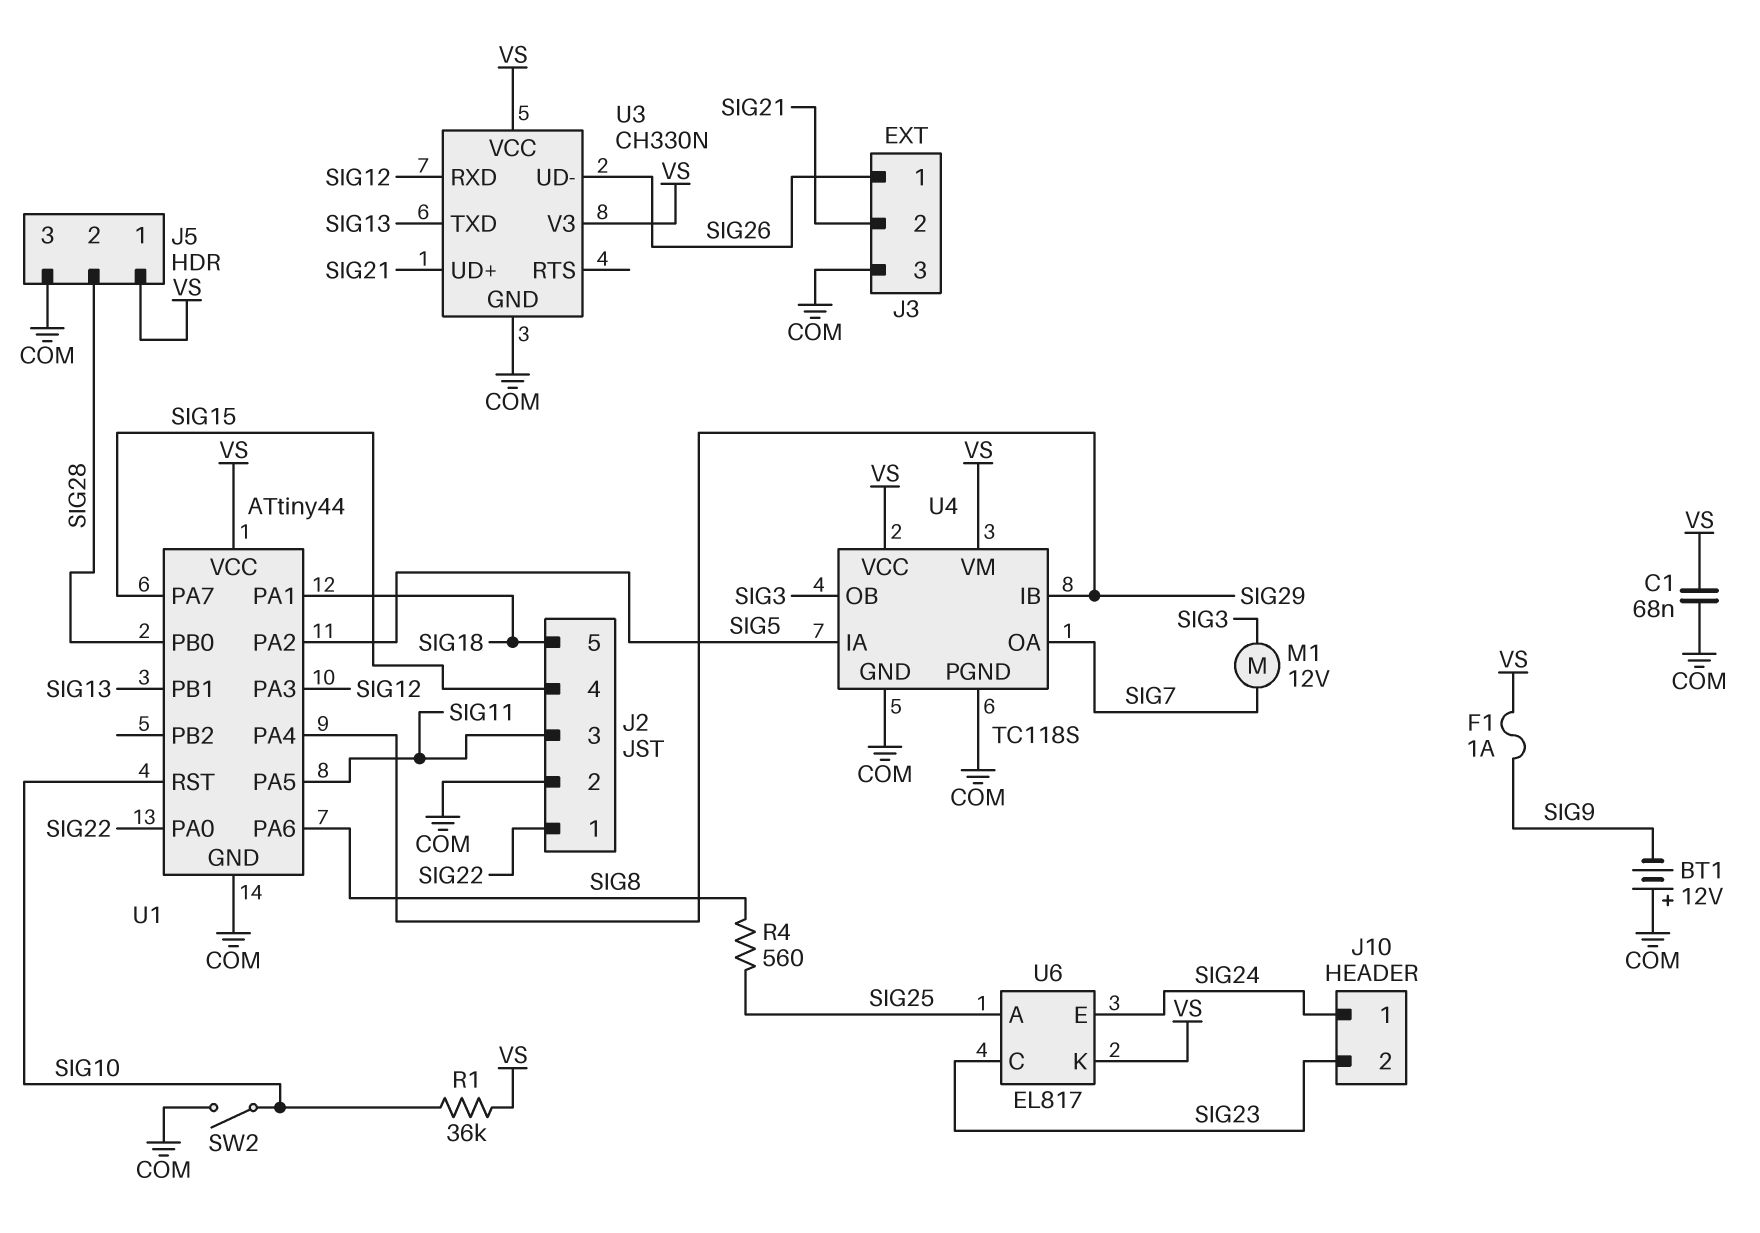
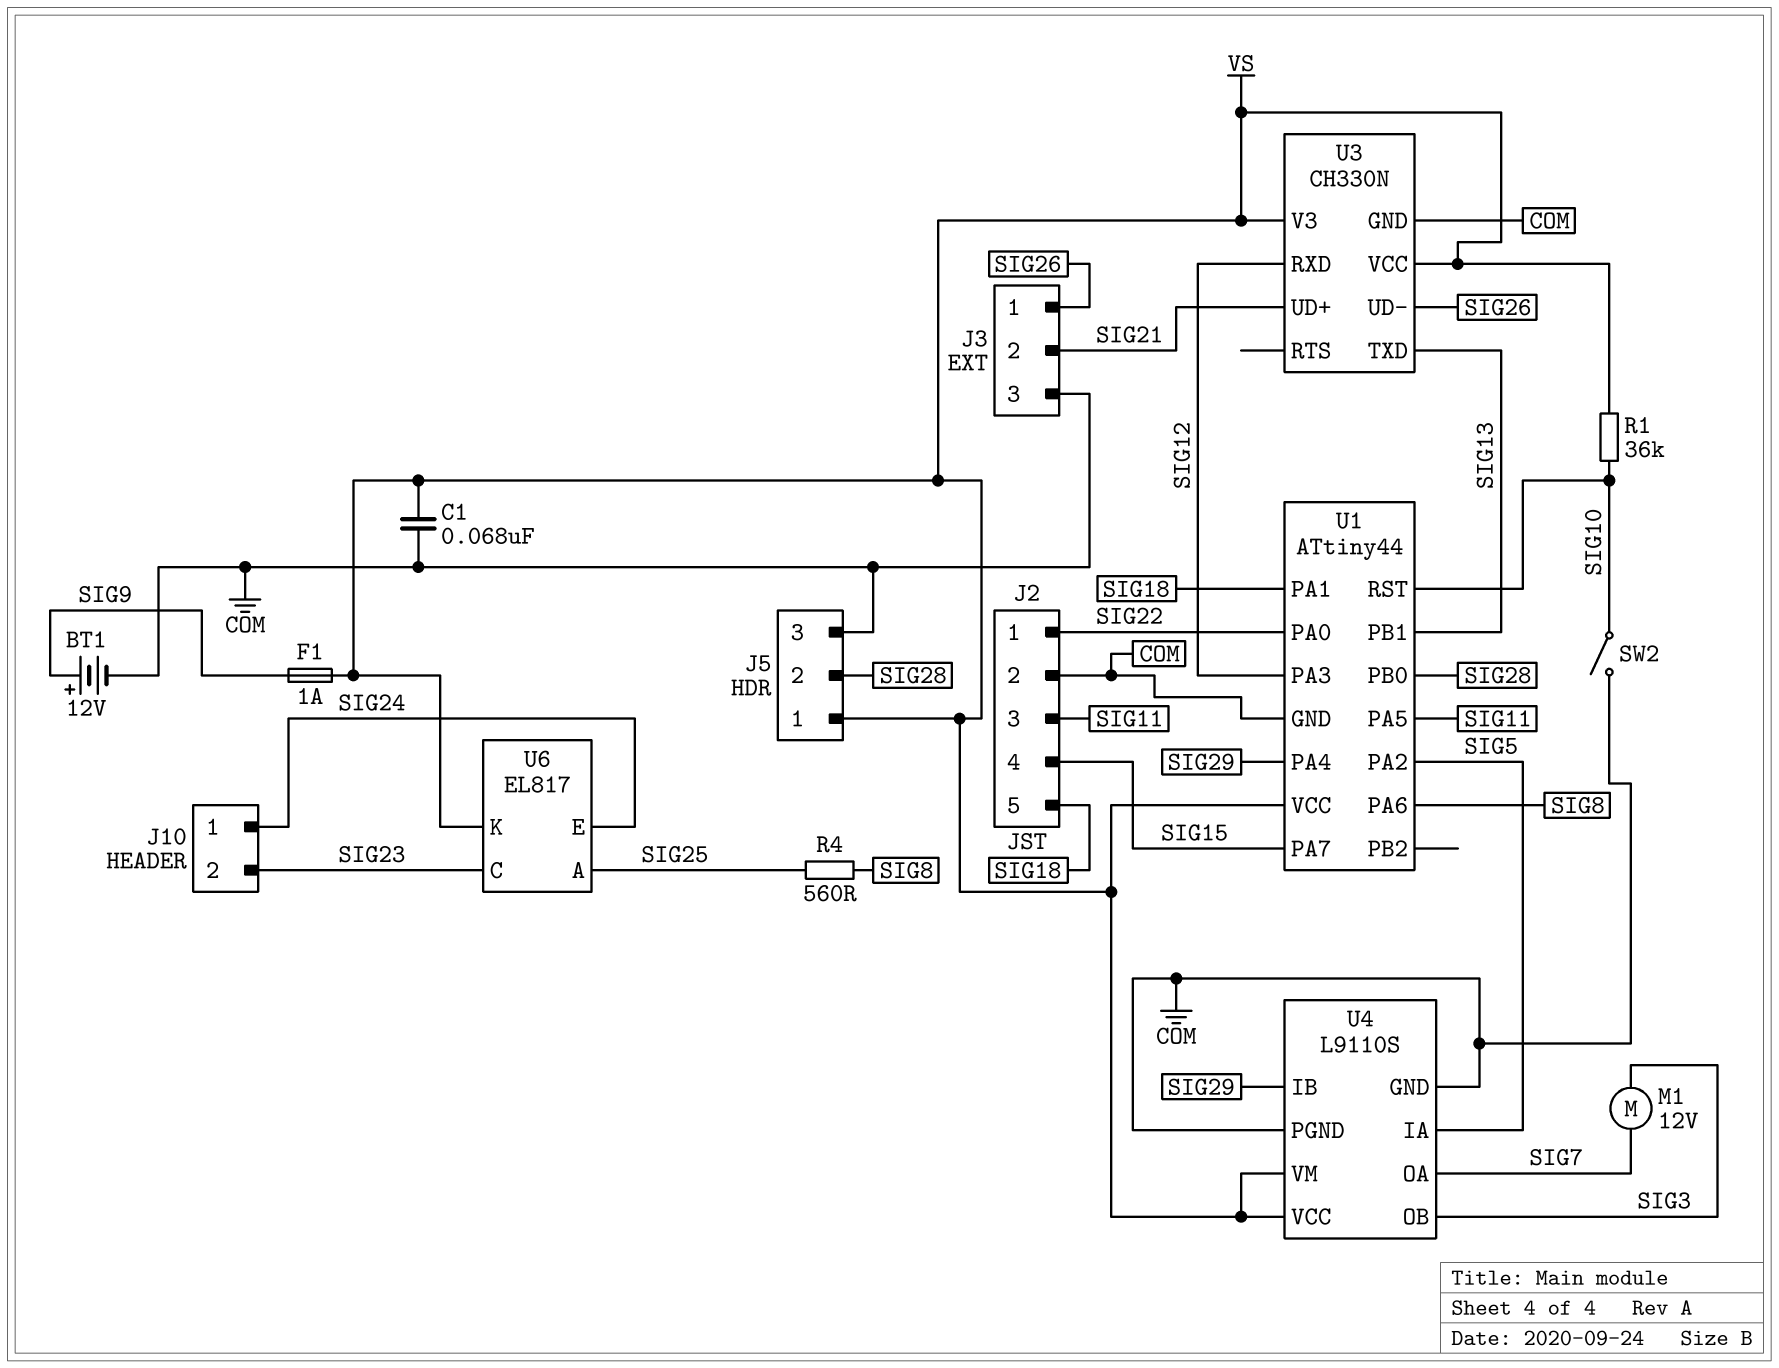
BT1: 12V (plus COM, minus SIG9) -> 12V (plus SIG9, minus COM)
U4: TC118S -> L9110S

